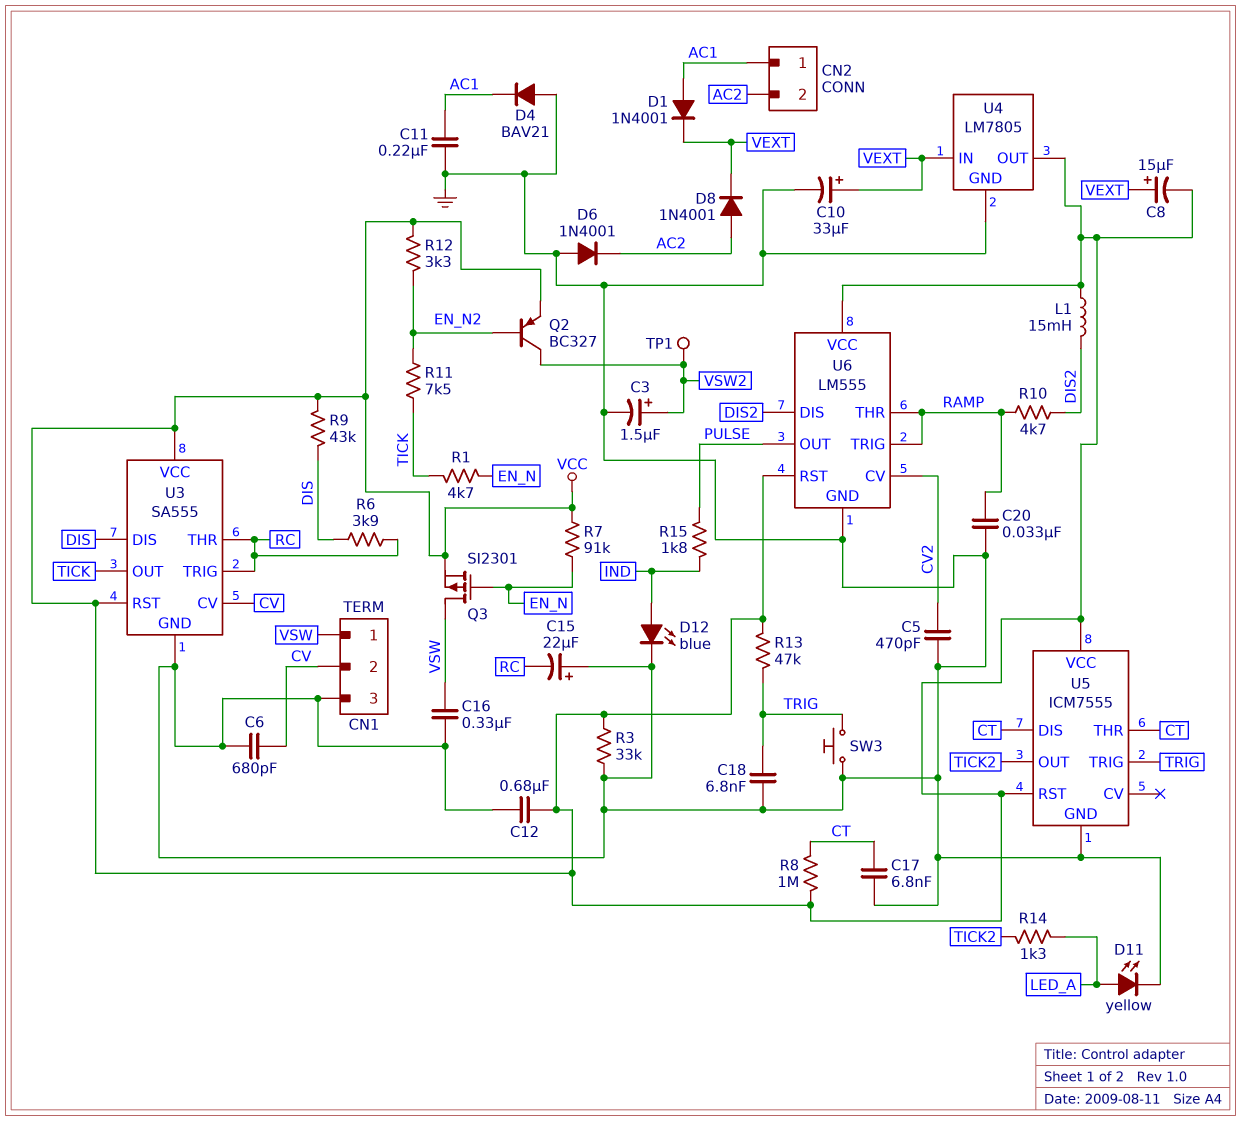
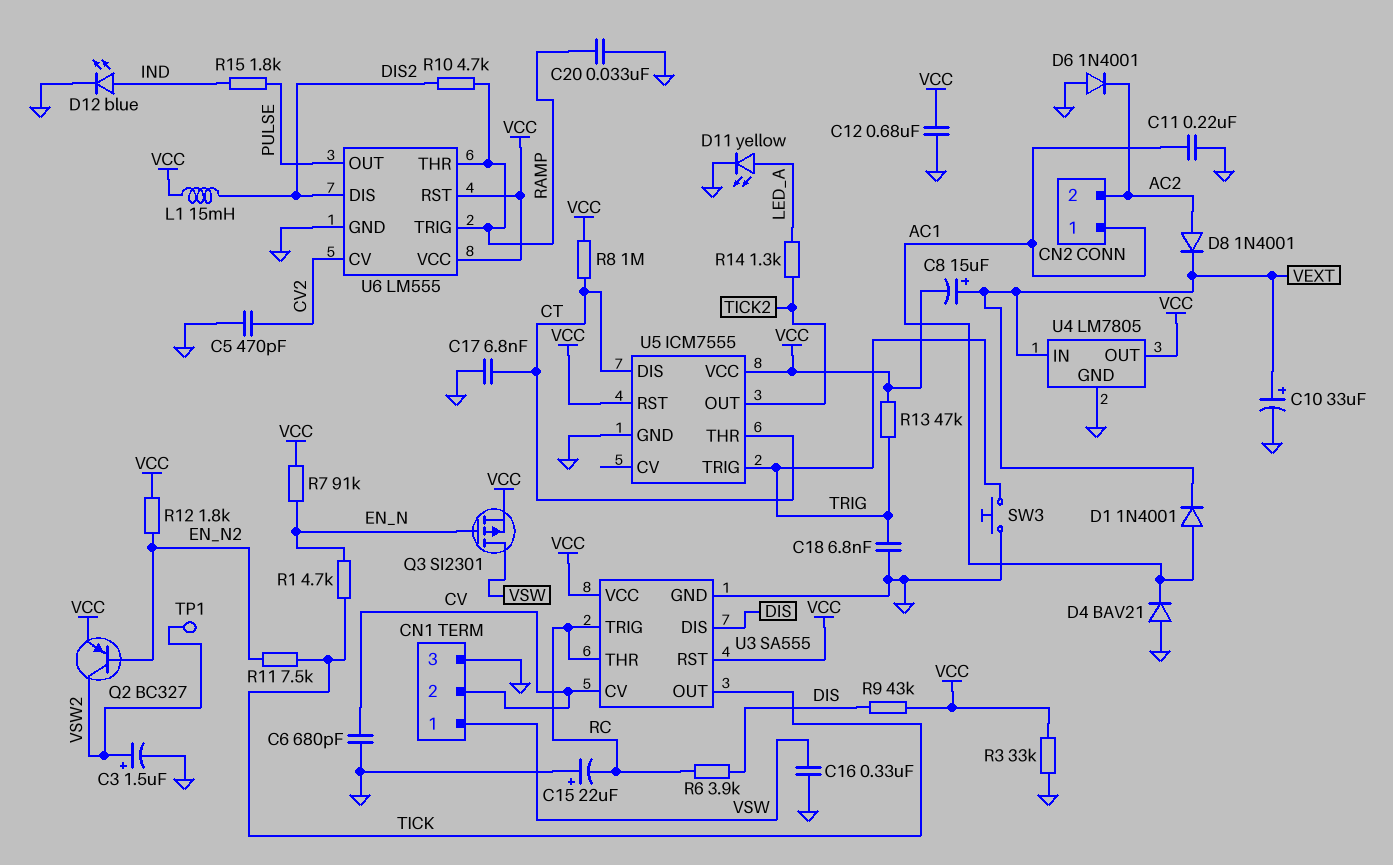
R12: 3.3k (EN_N2, VCC) -> 1.8k (EN_N2, VCC)

